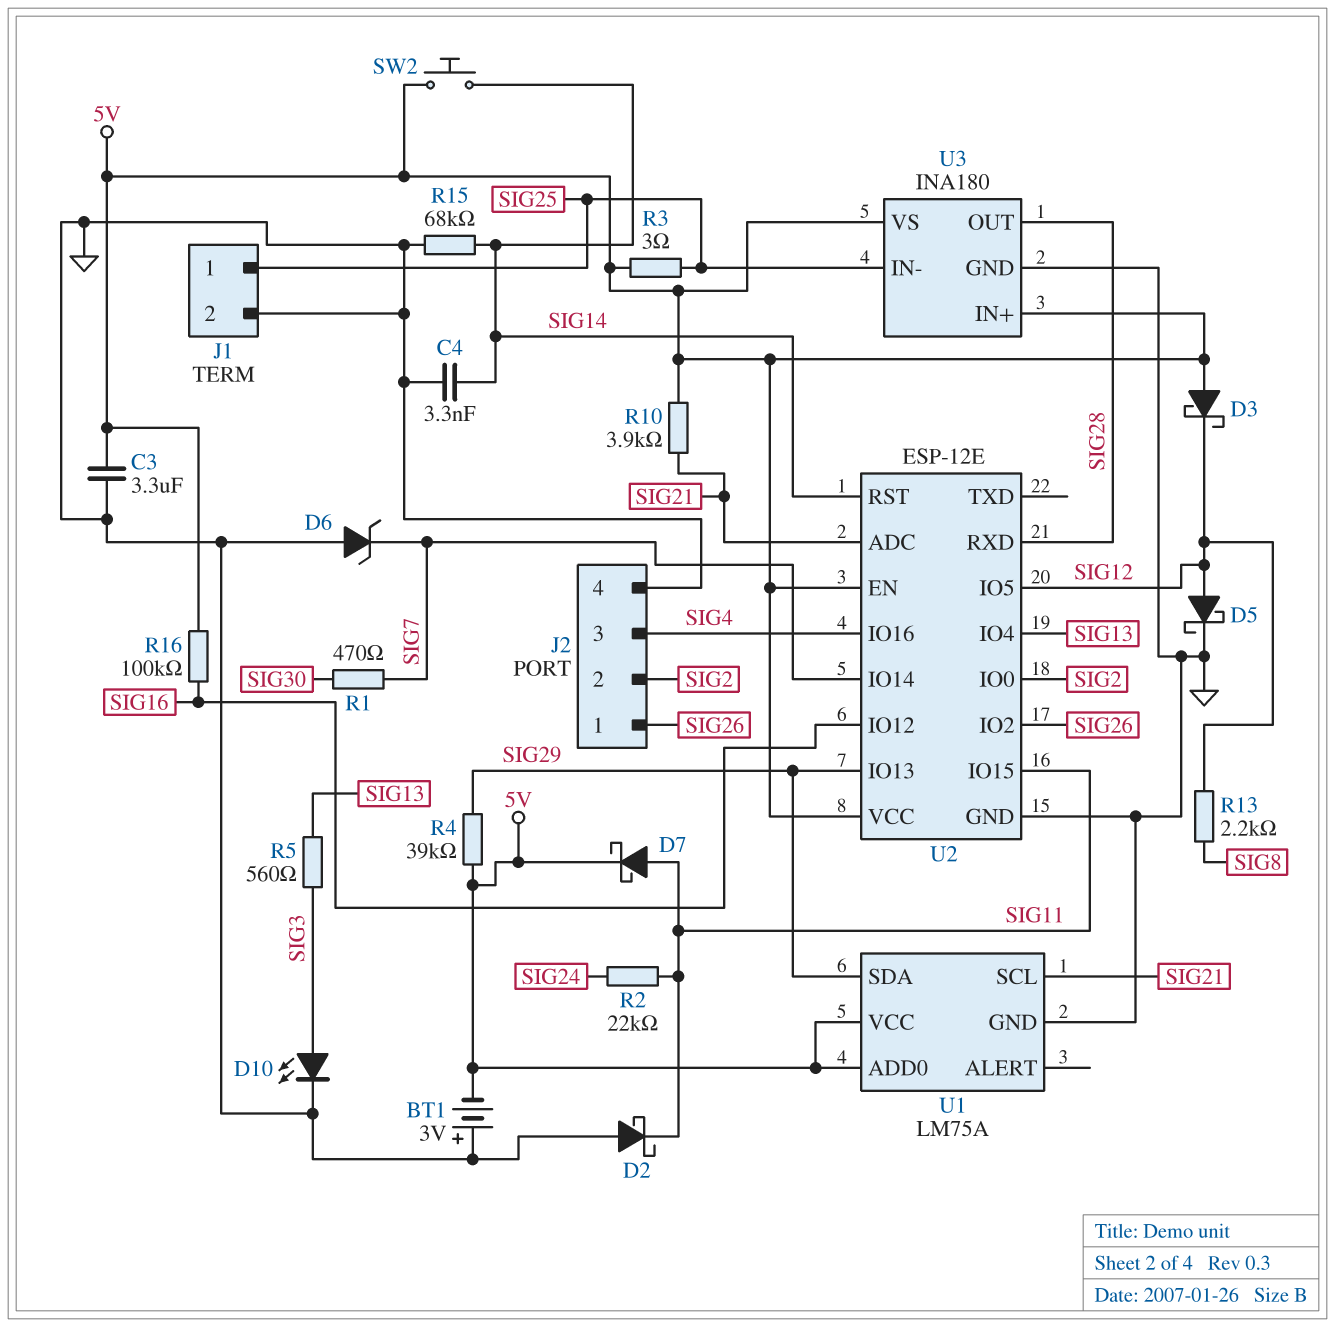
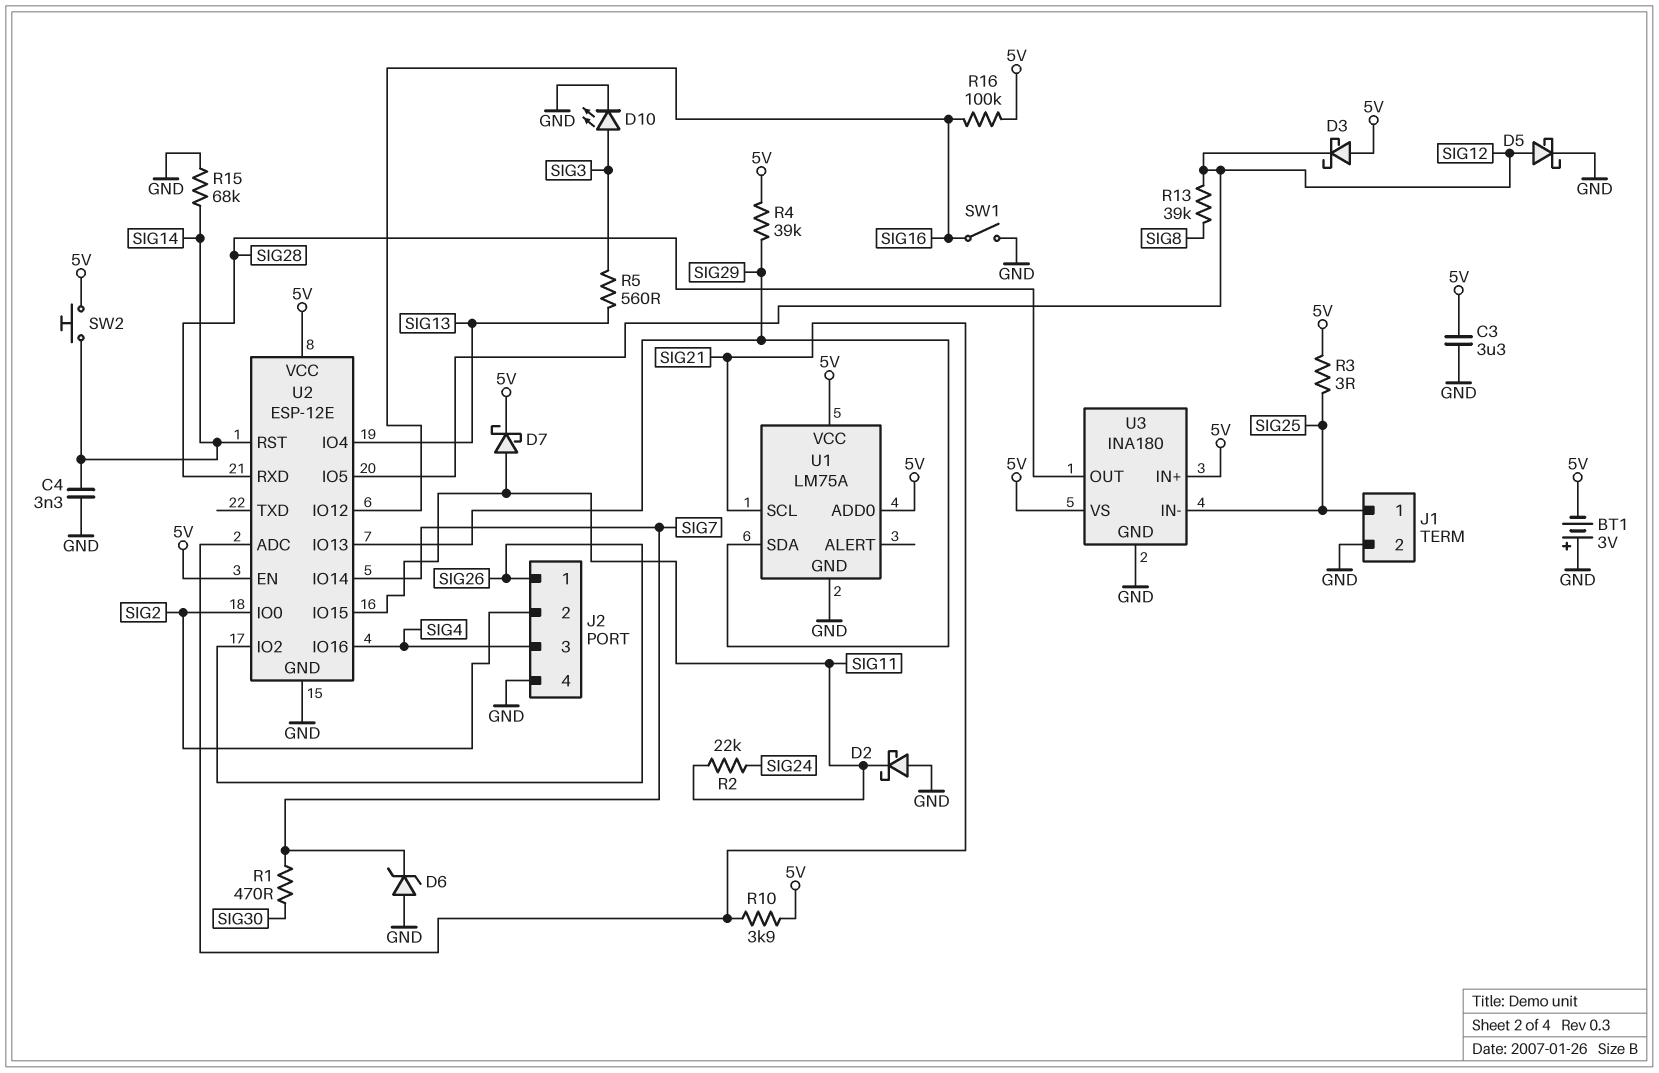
R13: 2.2k (SIG8, SIG12) -> 39k (SIG8, SIG12)
SW1: none -> switch (GND, SIG16)

